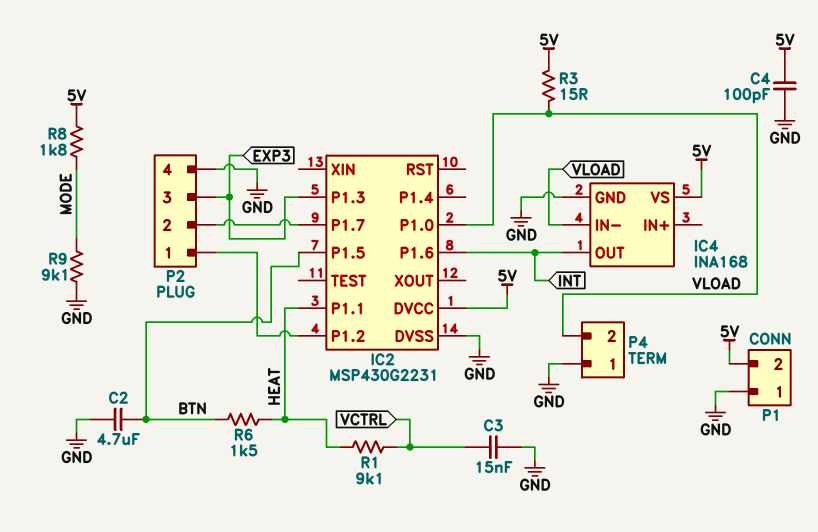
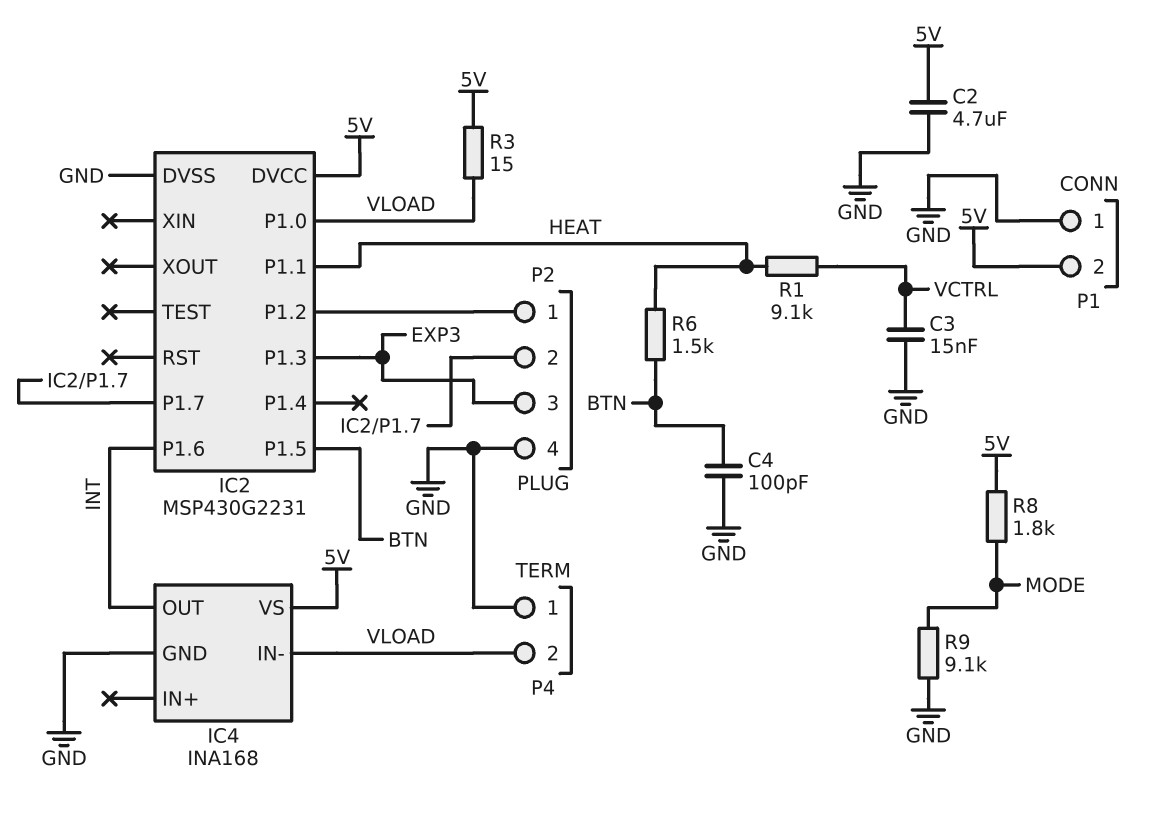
C2: 4.7uF (BTN, GND) -> 4.7uF (5V, GND)
C4: 100pF (5V, GND) -> 100pF (BTN, GND)

